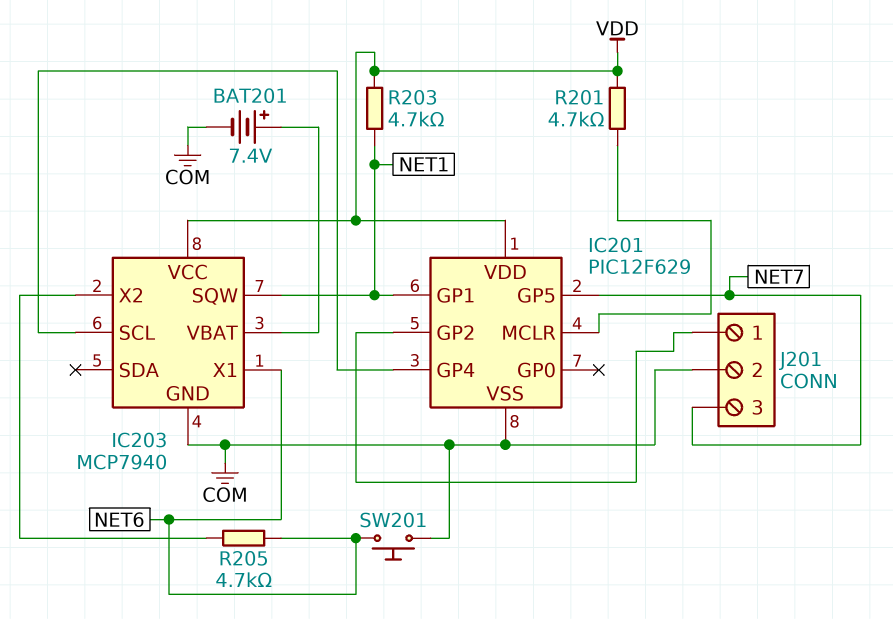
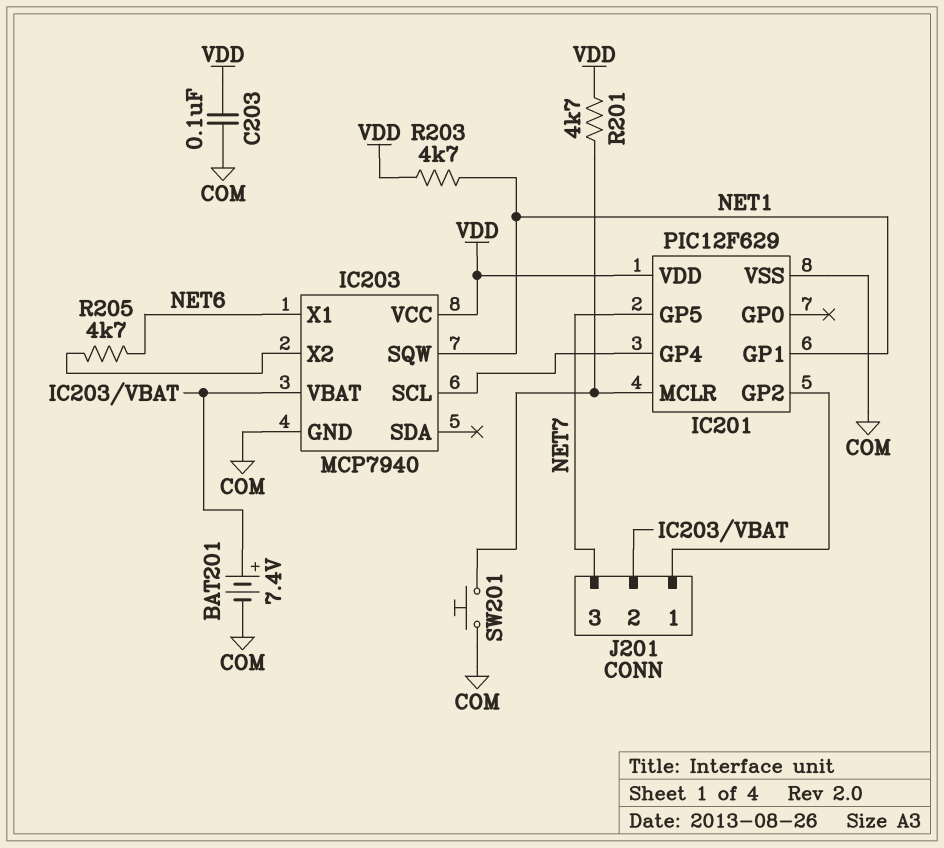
C203: none -> 100nF (COM, VDD)
J201 pin 2: COM -> IC203/VBAT
SW201: button (COM, NET6) -> button (COM, IC201/MCLR)

